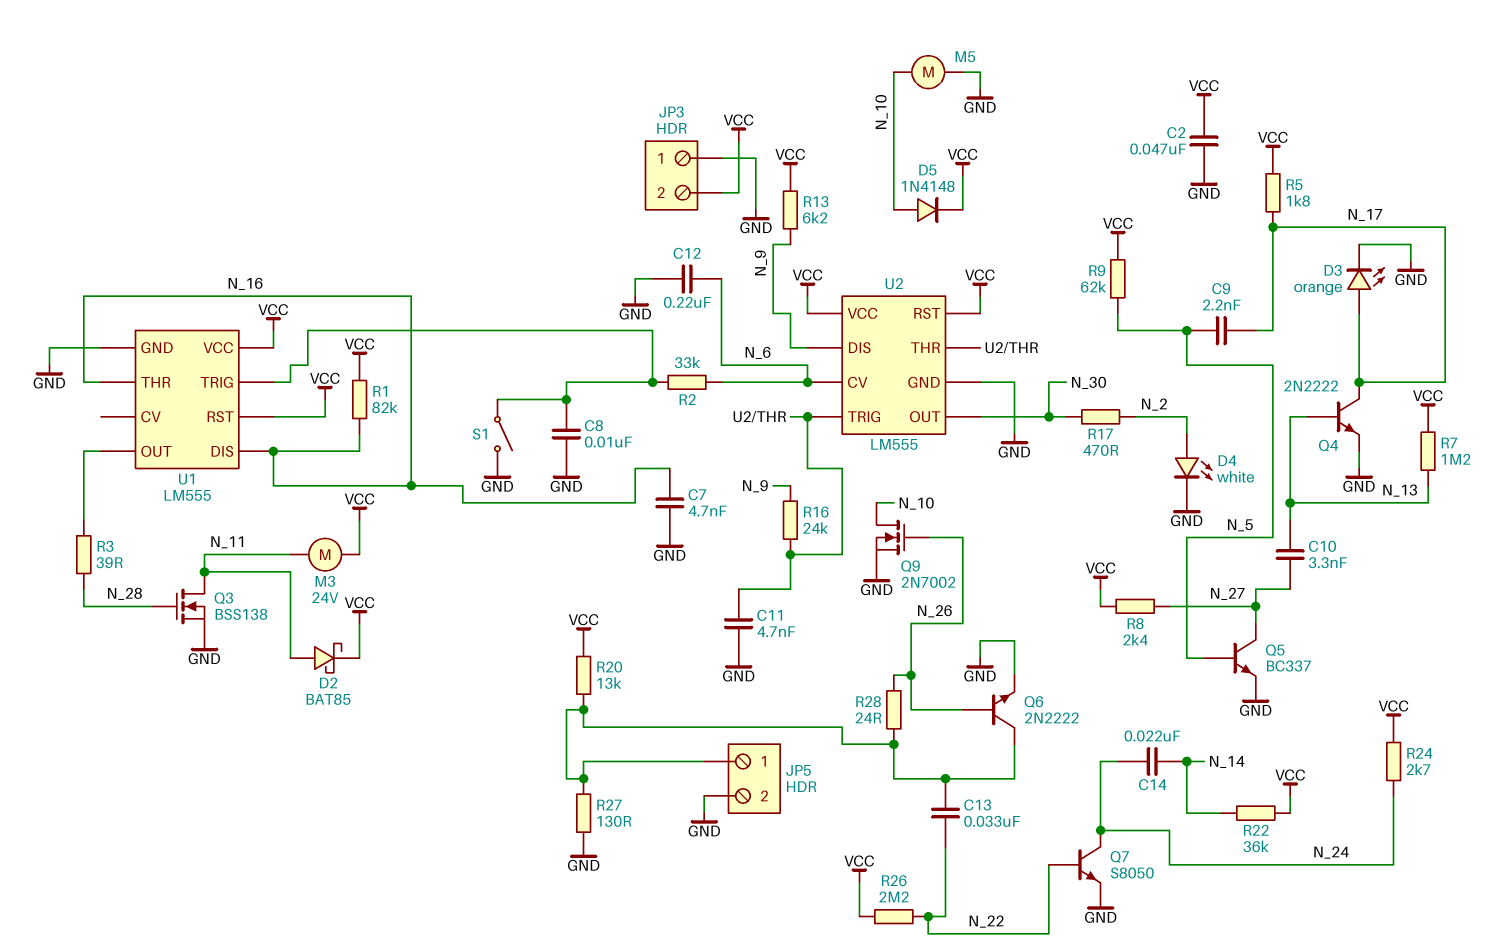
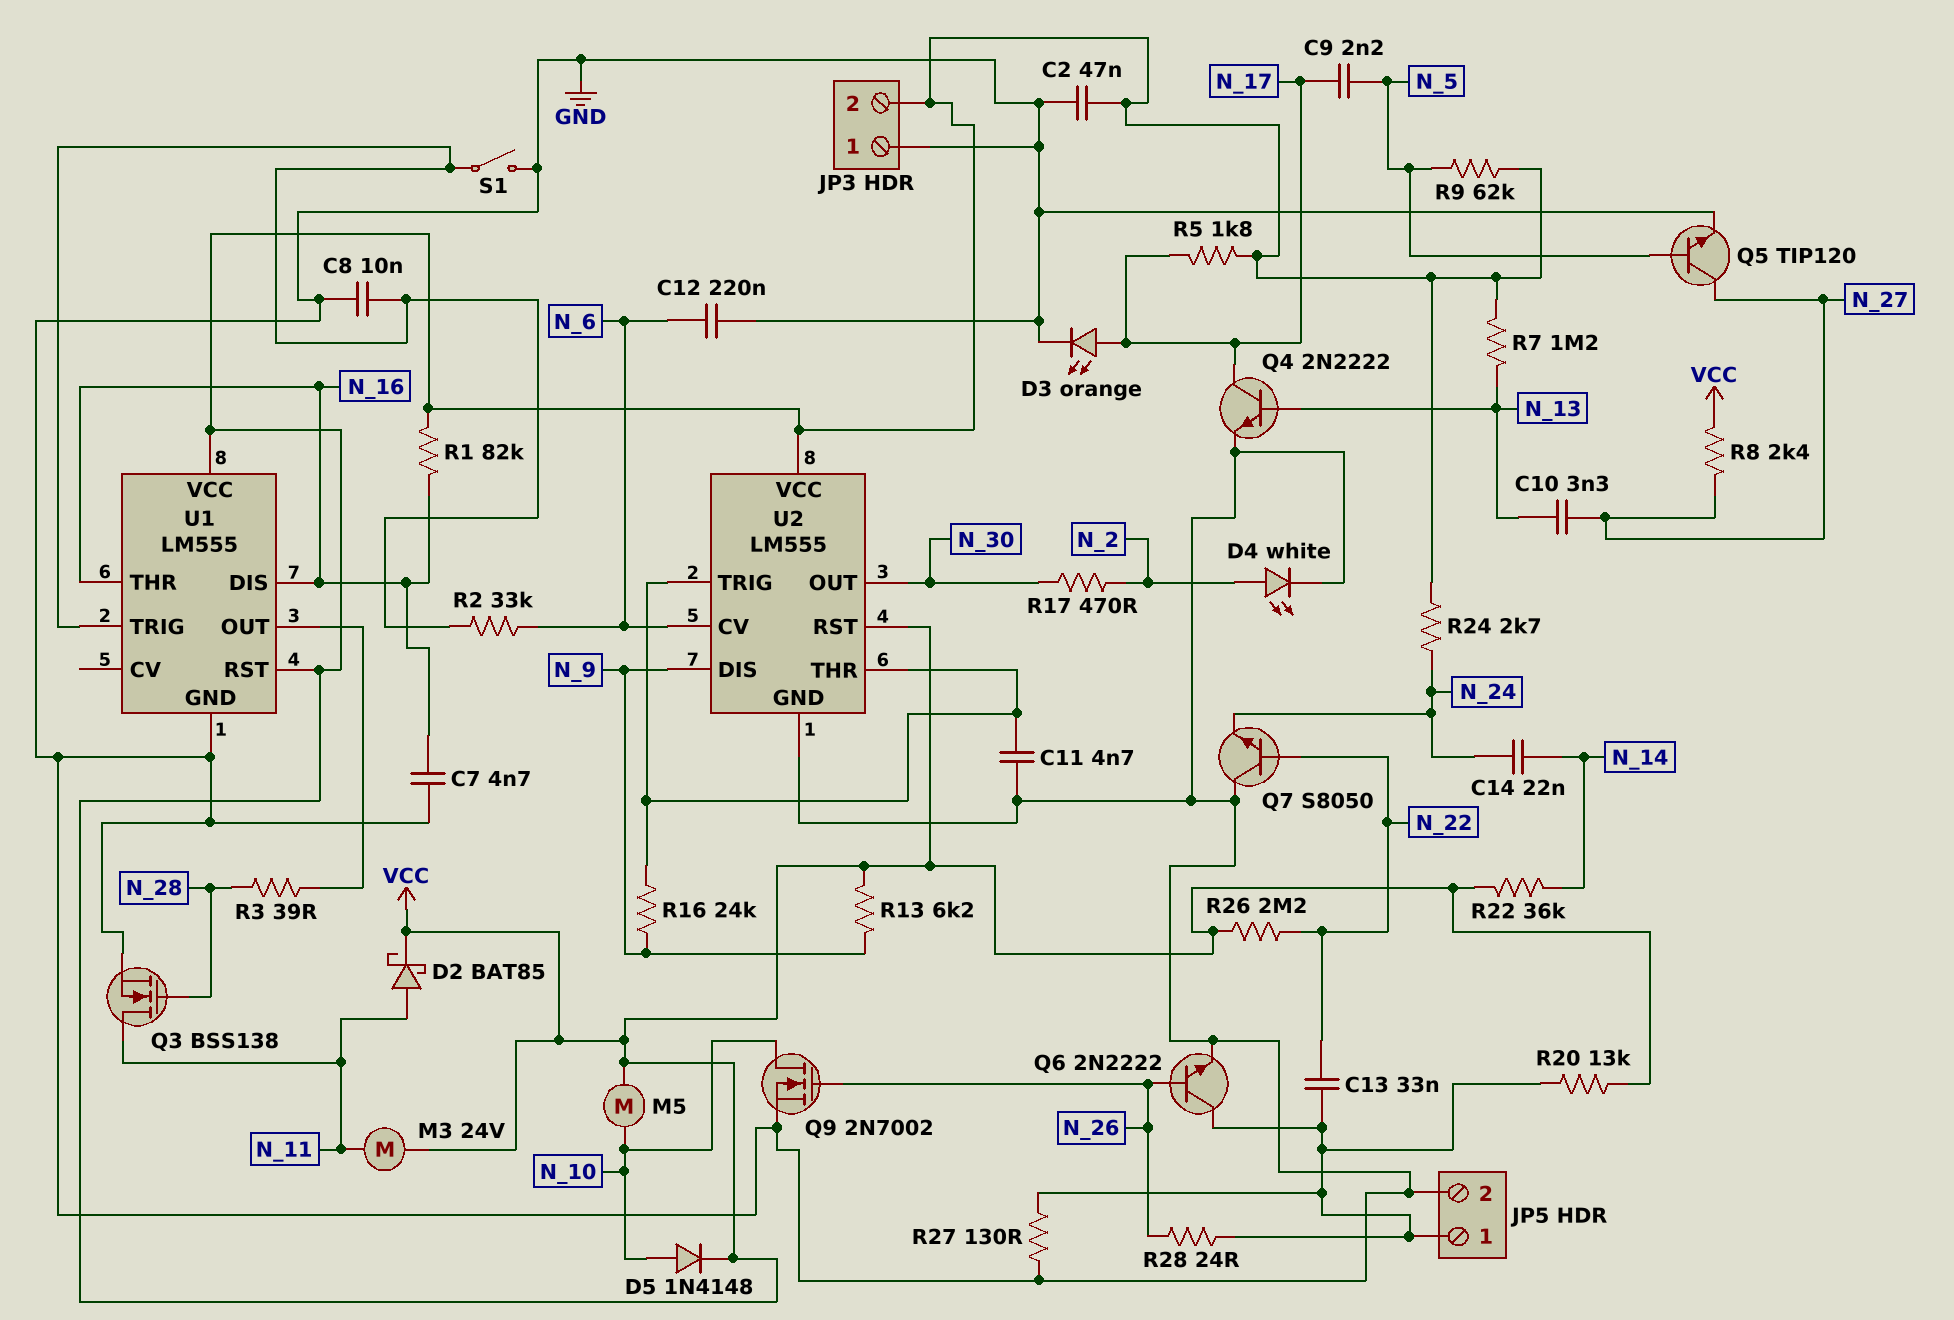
M5: motor (GND, N_10) -> motor (N_10, VCC)
Q5: NPN BC337 (B N_5, C N_27, E GND) -> NPN TIP120 (B N_5, C N_27, E GND)
Q7: NPN S8050 (B N_22, C N_24, E GND) -> NPN S8050 (B N_22, C GND, E N_24)

